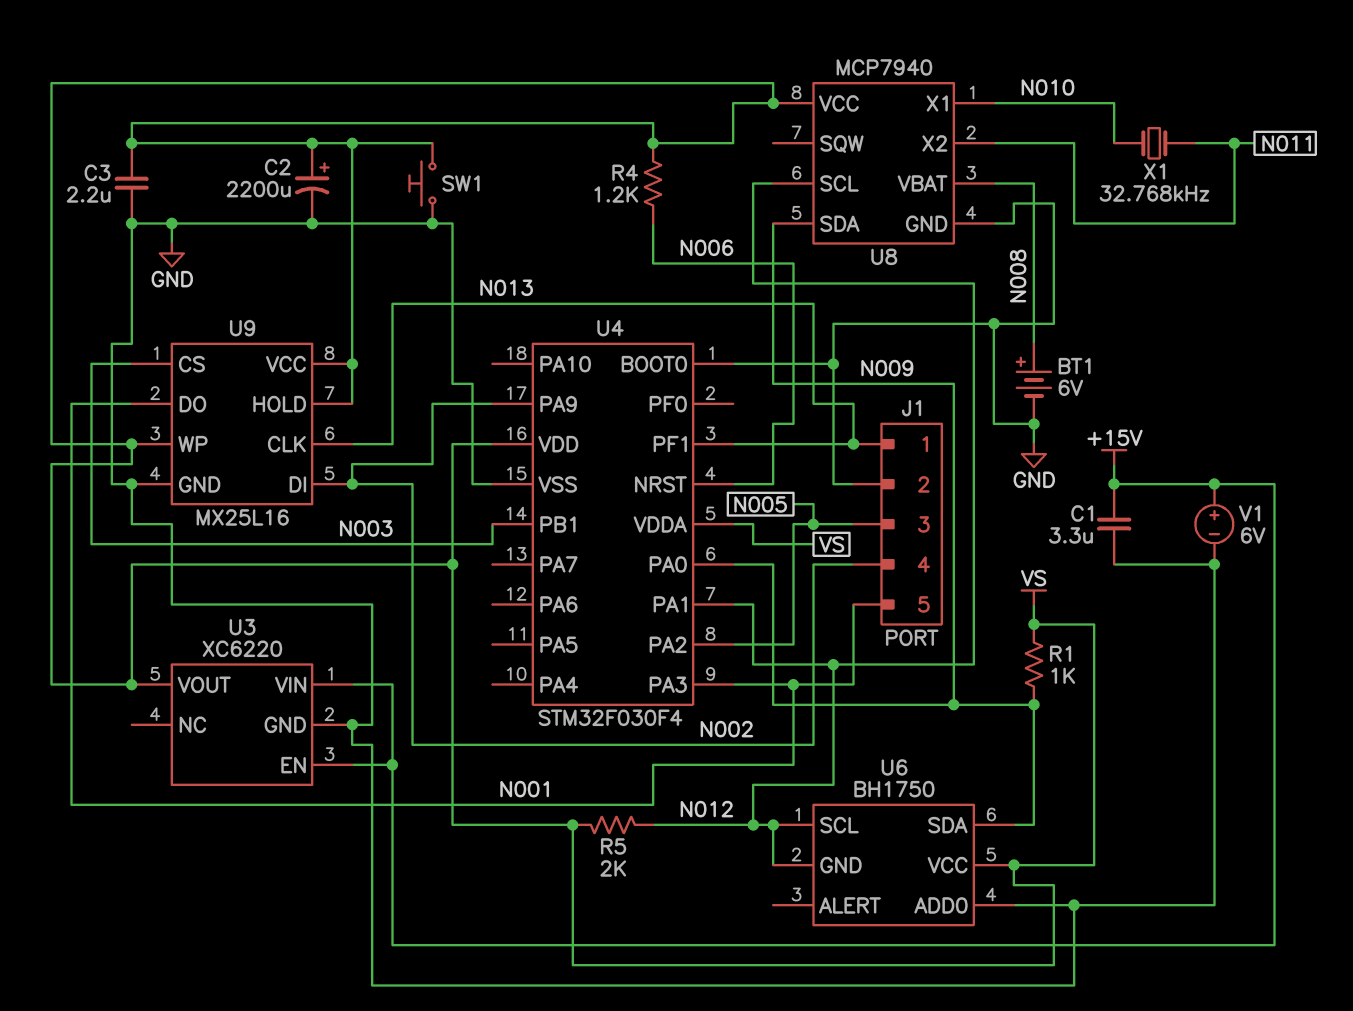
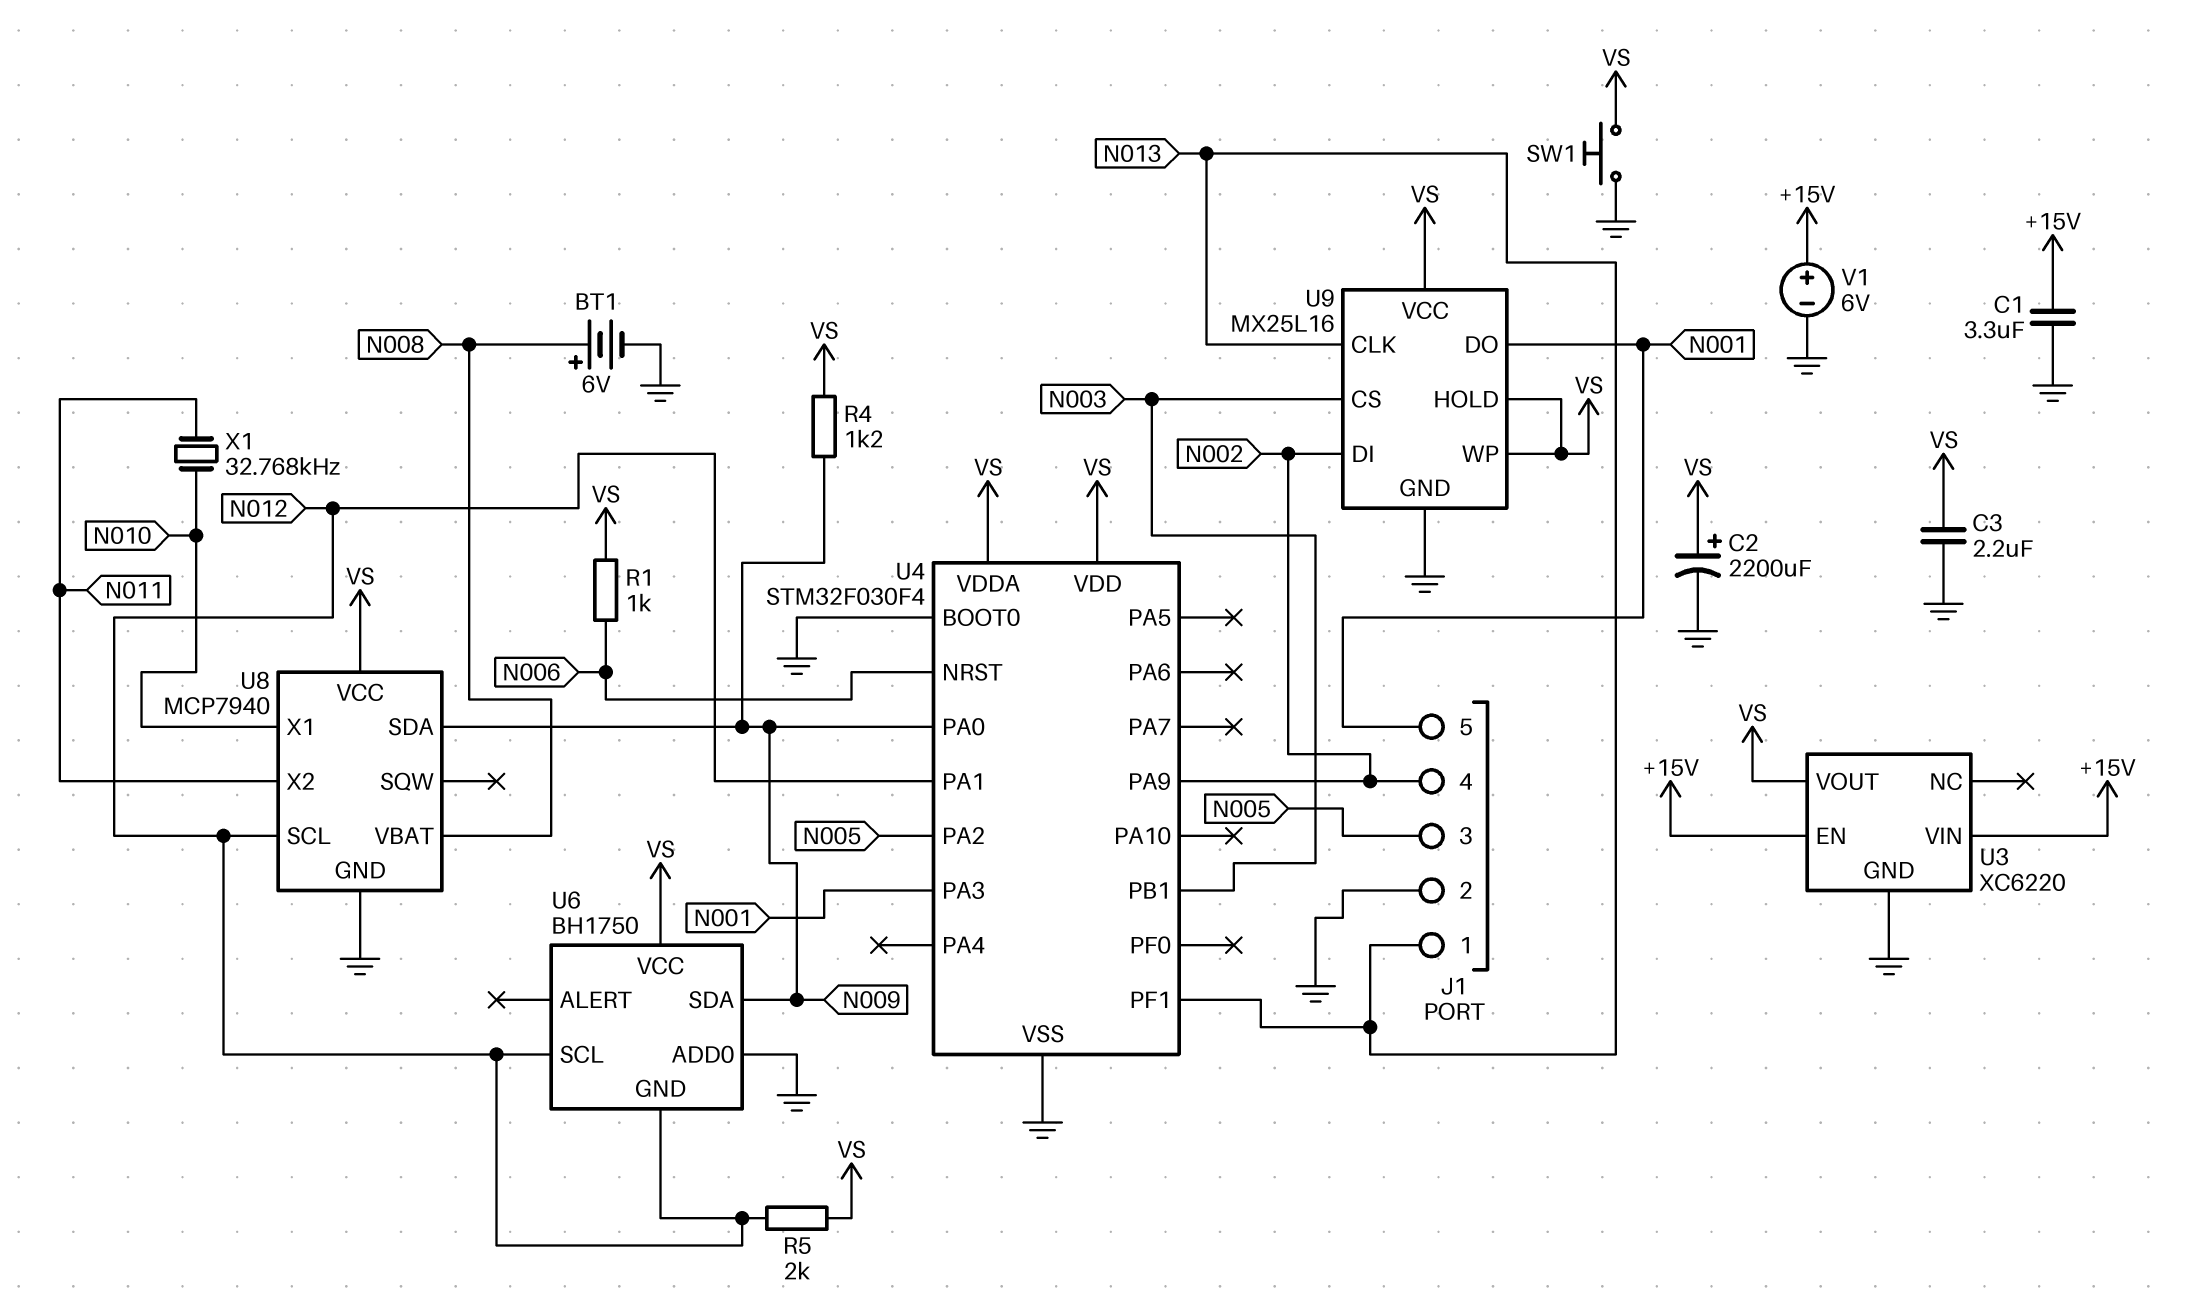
R1: 1k (N009, VS) -> 1k (N006, VS)
R4: 1.2k (N006, VS) -> 1.2k (N009, VS)

